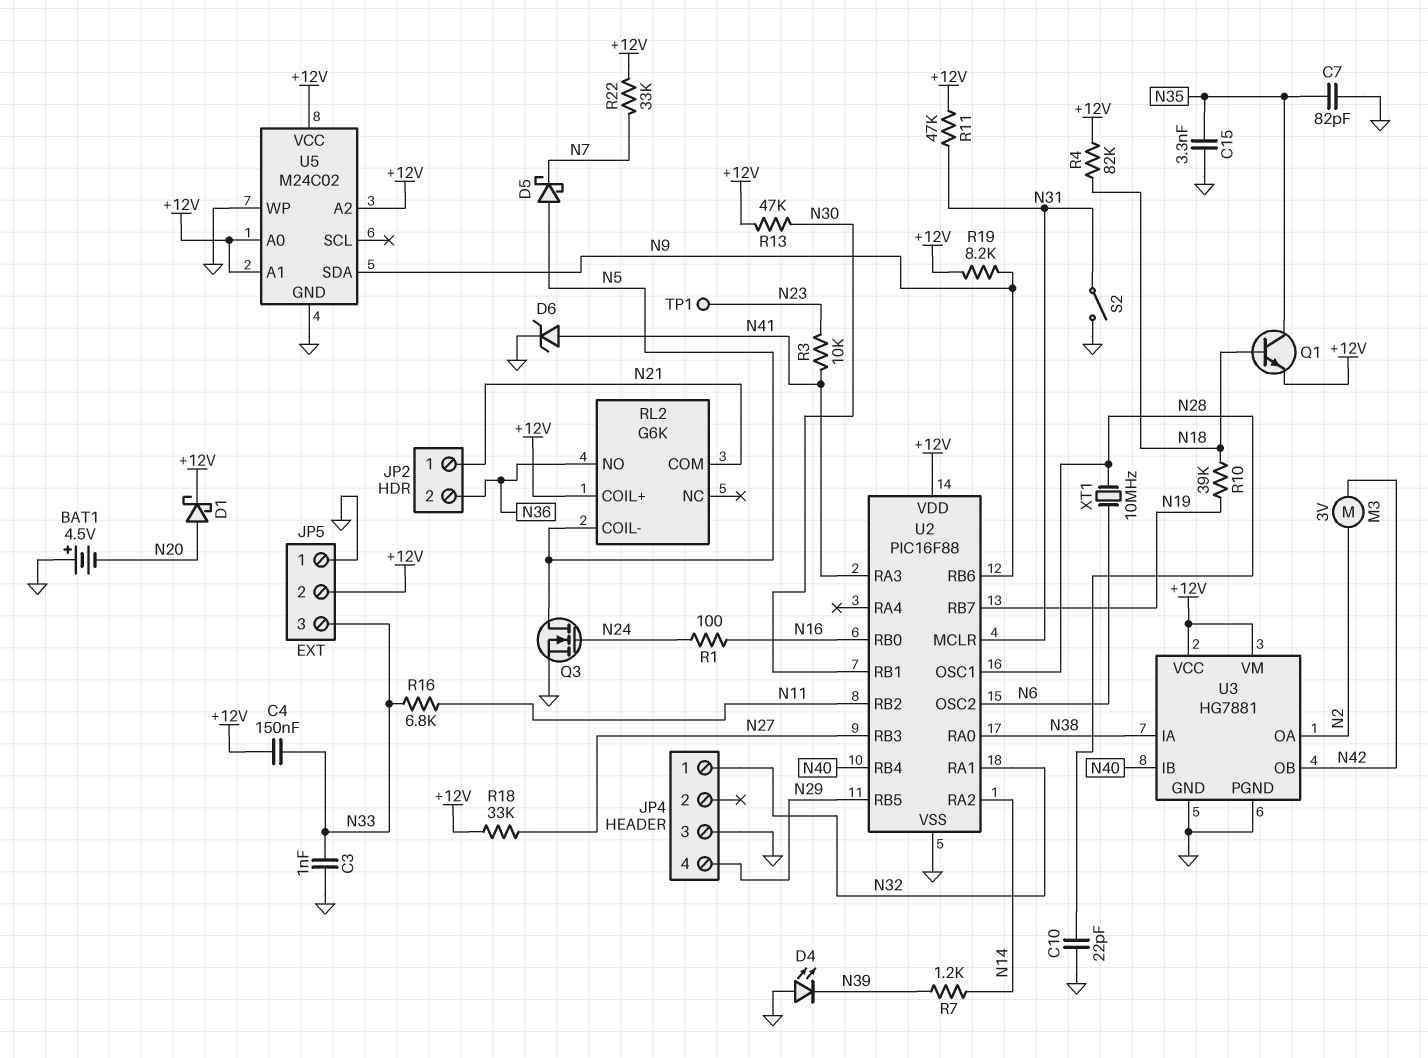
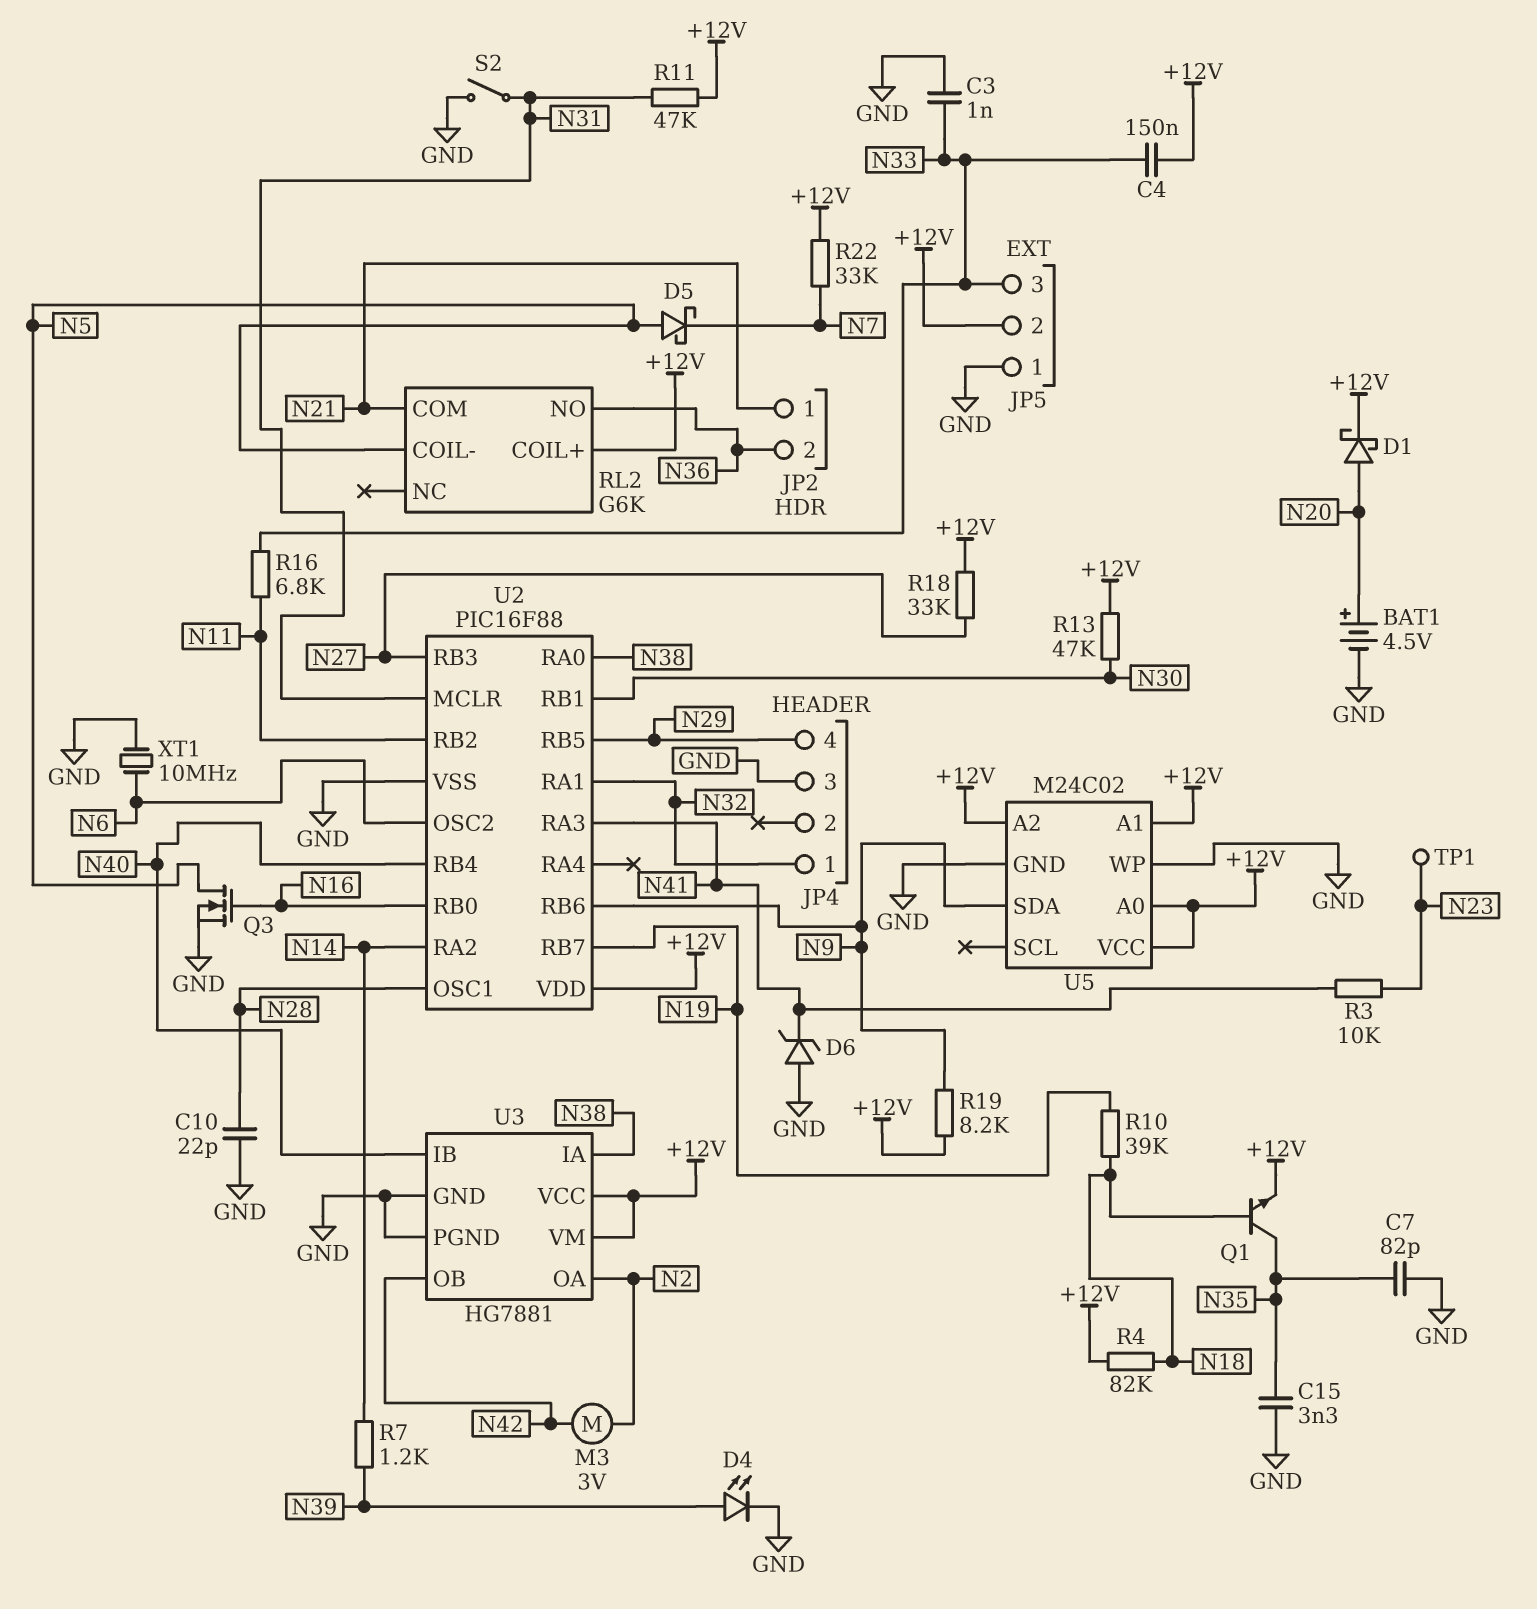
BAT1: 4.5V (plus GND, minus N20) -> 4.5V (plus N20, minus GND)
D4: LED (A GND, K N39) -> LED (A N39, K GND)
D6: zener (A N41, K GND) -> zener (A GND, K N41)
Q3: NMOS (G N24, D N5, S GND) -> NMOS (G N16, D N5, S GND)
R1: 100 (N16, N24) -> none
XT1: 10MHz (N6, N28) -> 10MHz (GND, N6)

